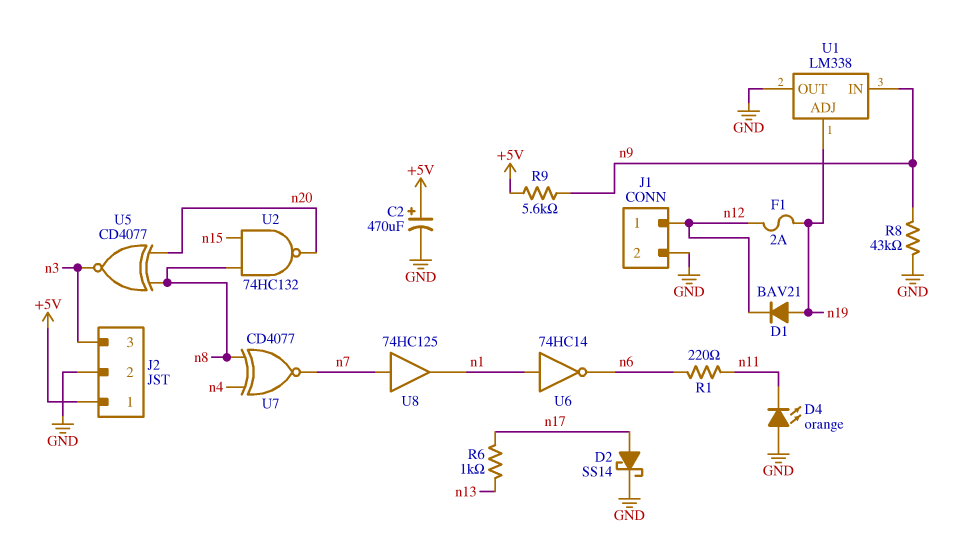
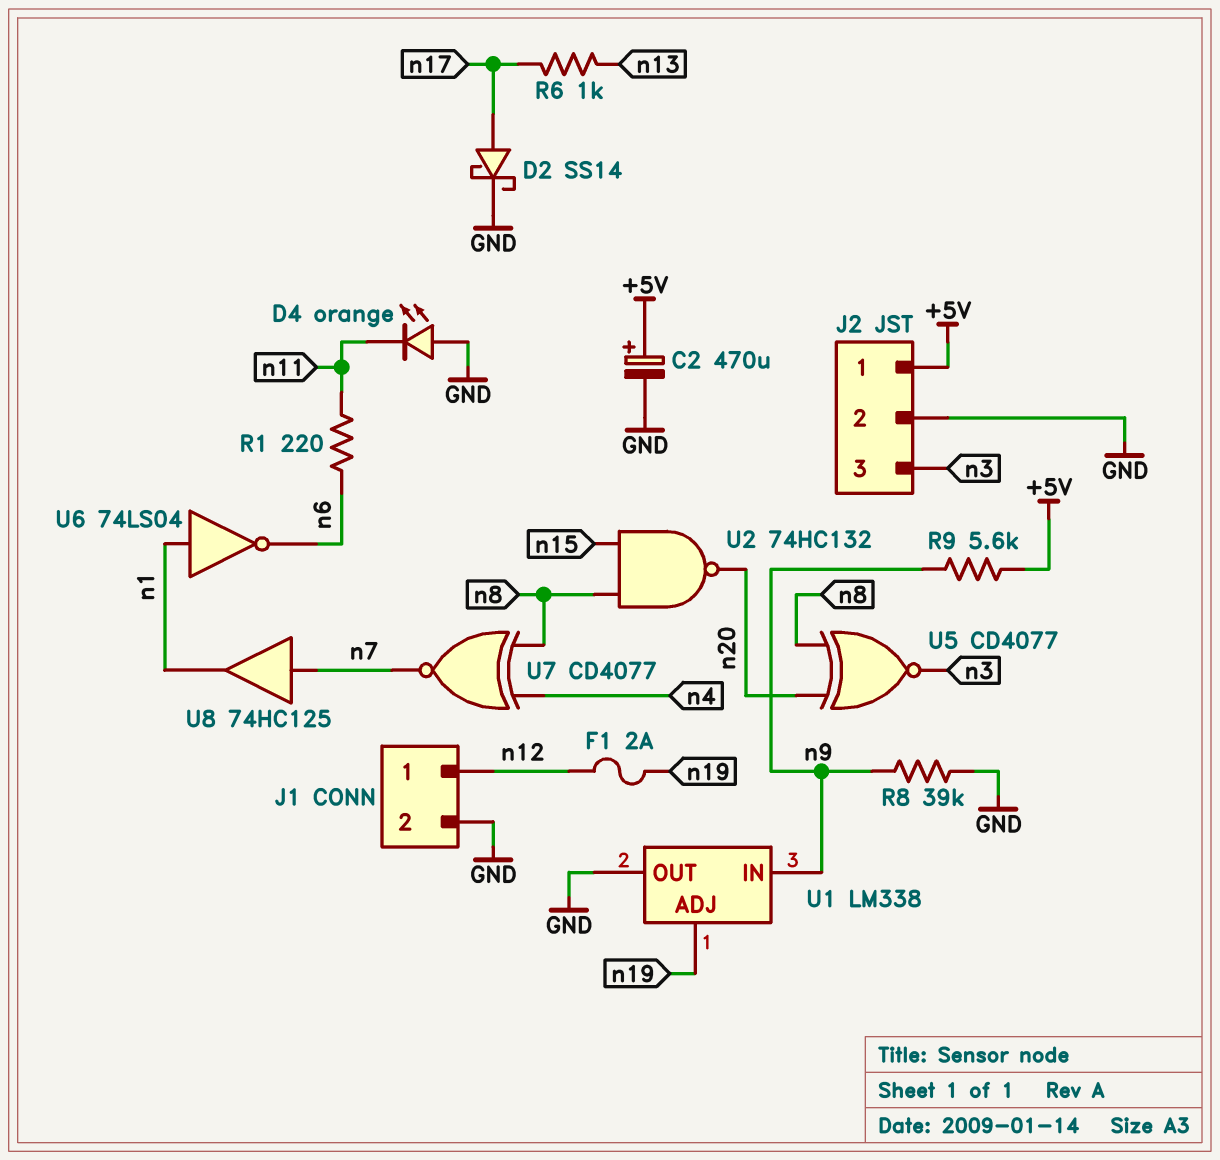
D1: diode BAV21 (A n19, K n12) -> none
R8: 43k (GND, n9) -> 39k (GND, n9)
U6: NOT 74HC14 (in n1, out n6) -> NOT 74LS04 (in n1, out n6)

